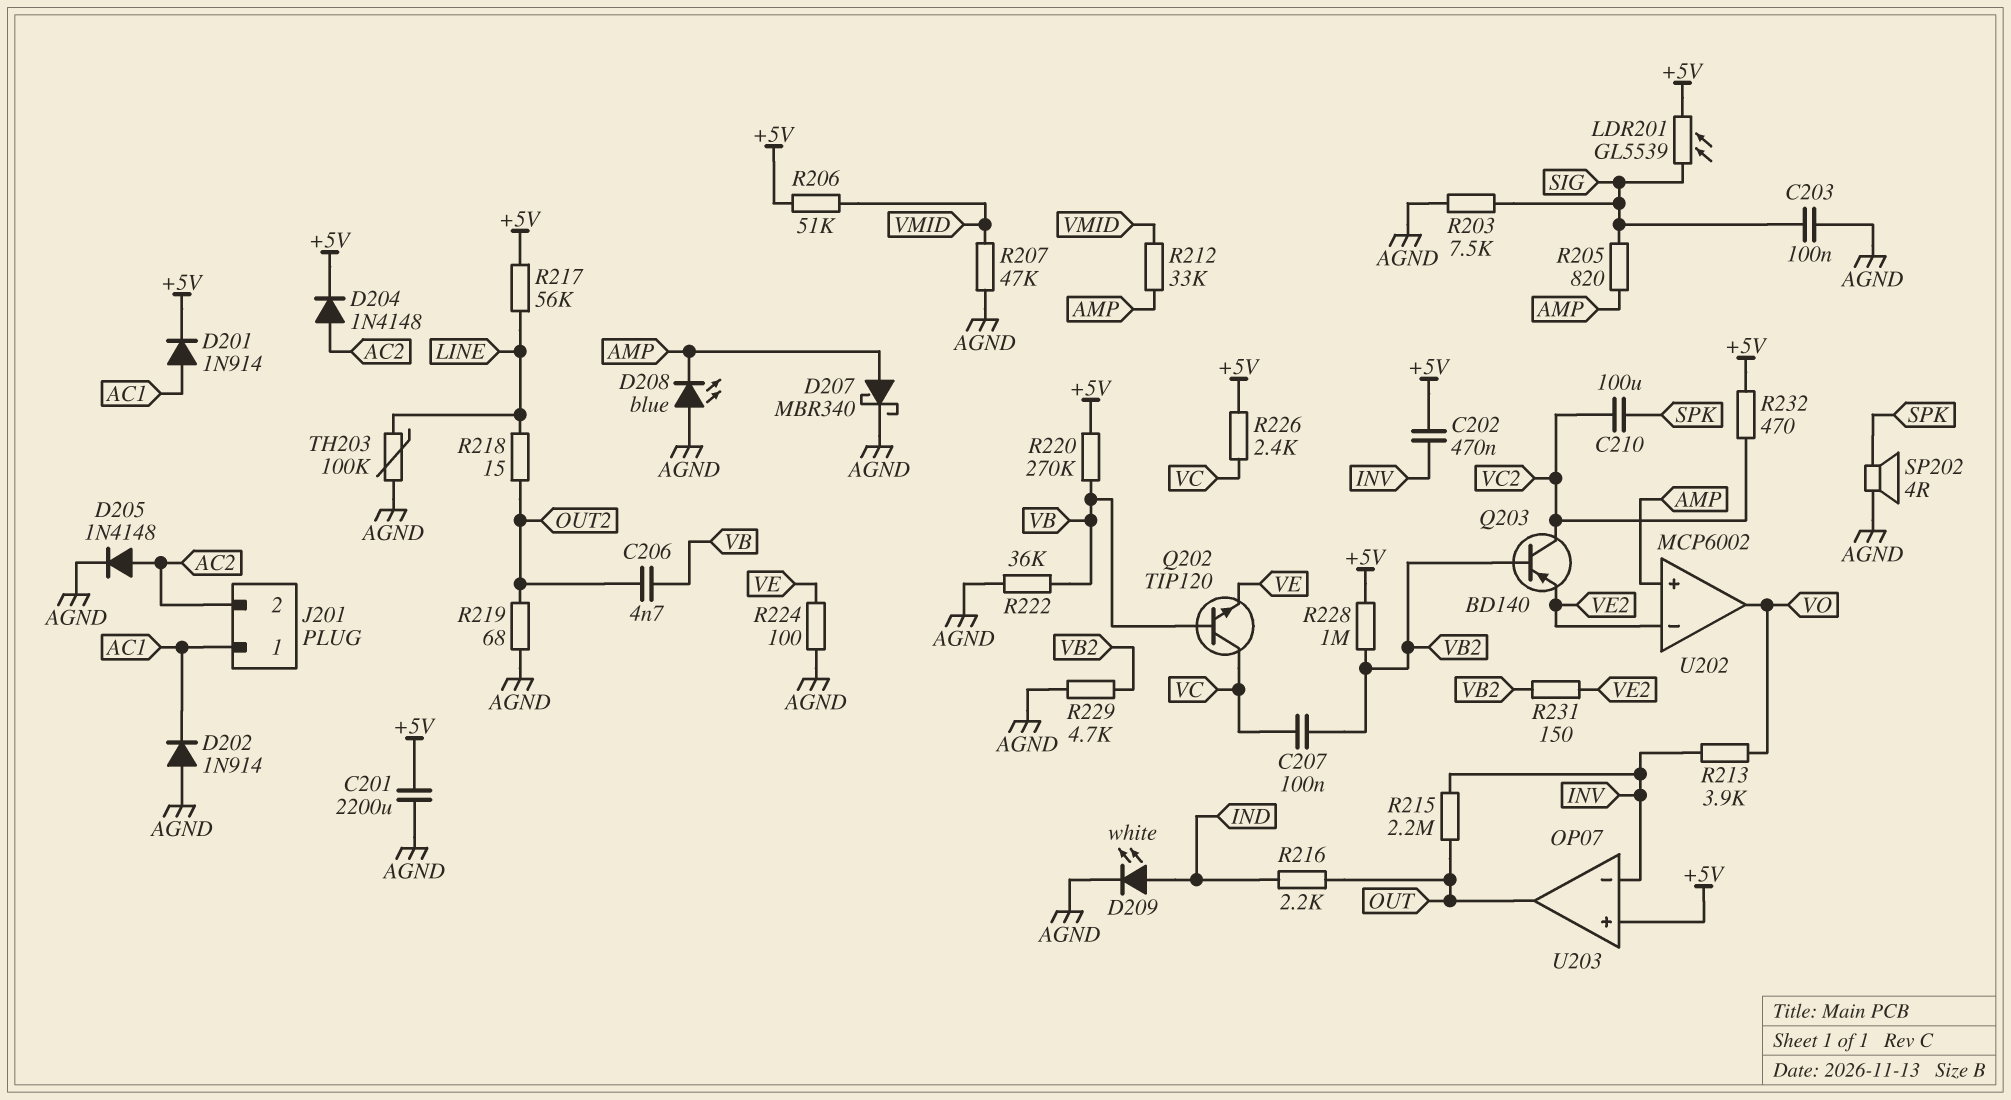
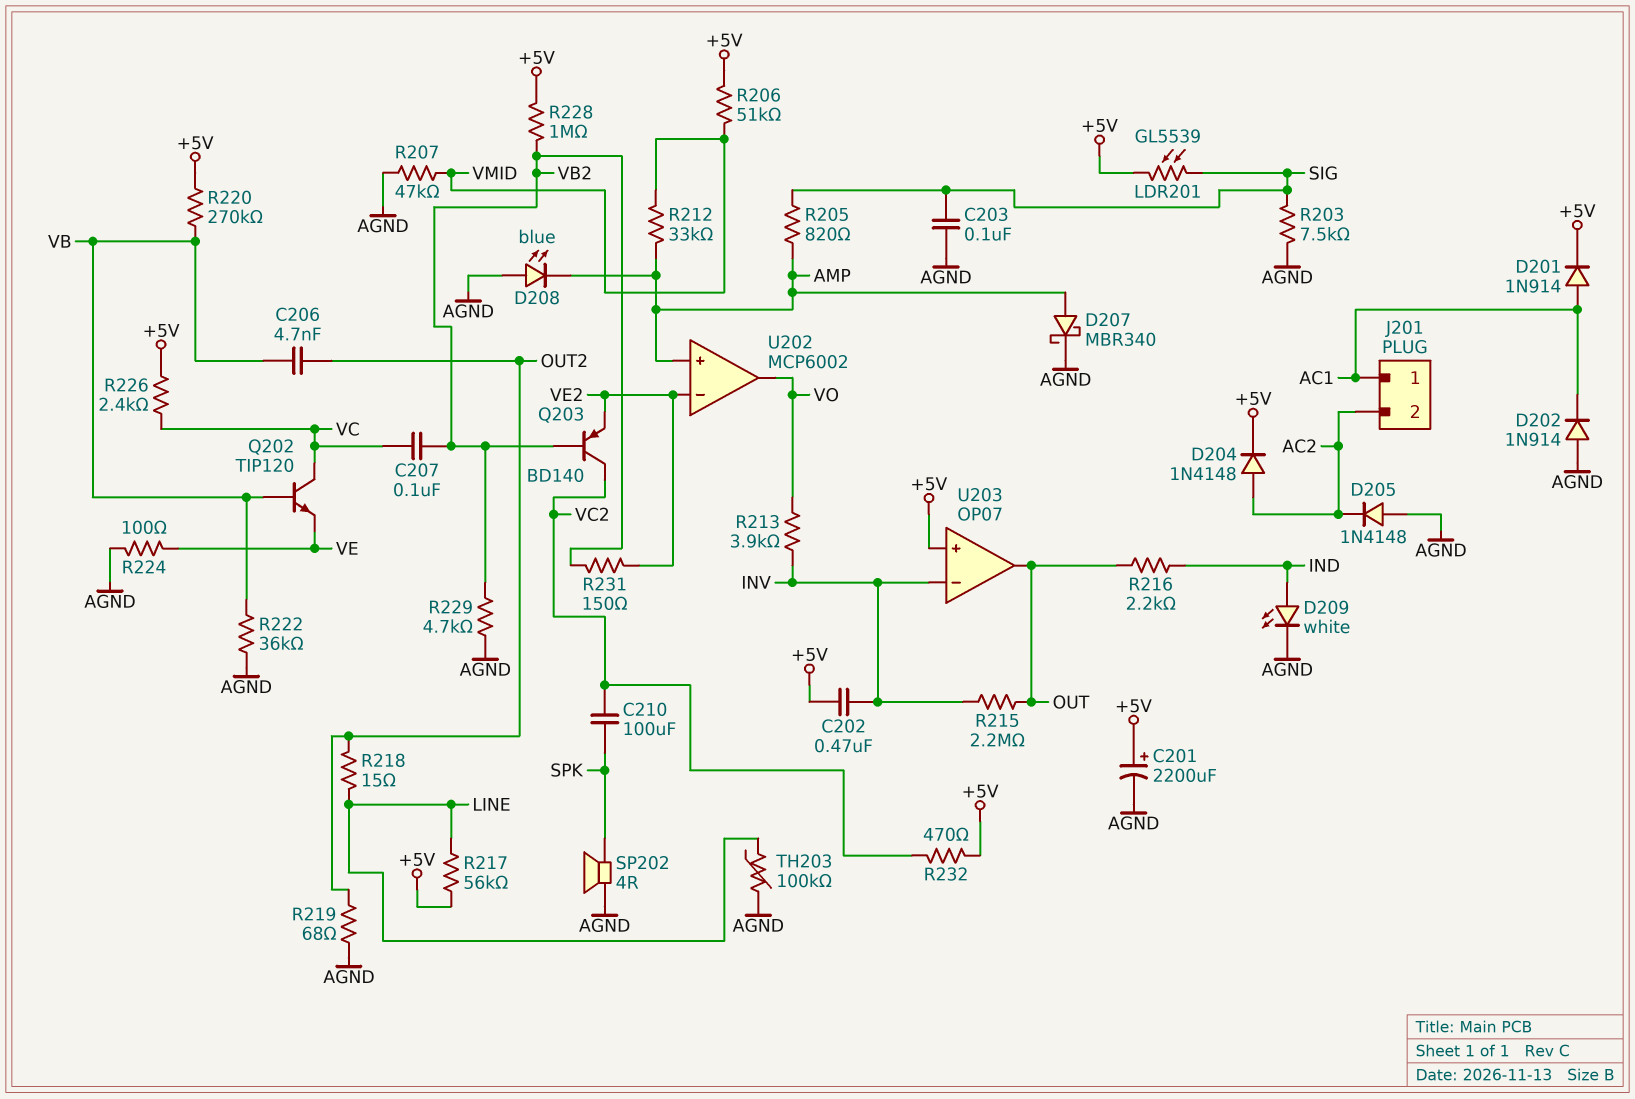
C201: 2200uF (+5V, AGND) -> 2200uF (plus +5V, minus AGND)
D205: diode 1N4148 (A AC2, K AGND) -> diode 1N4148 (A AGND, K AC2)

